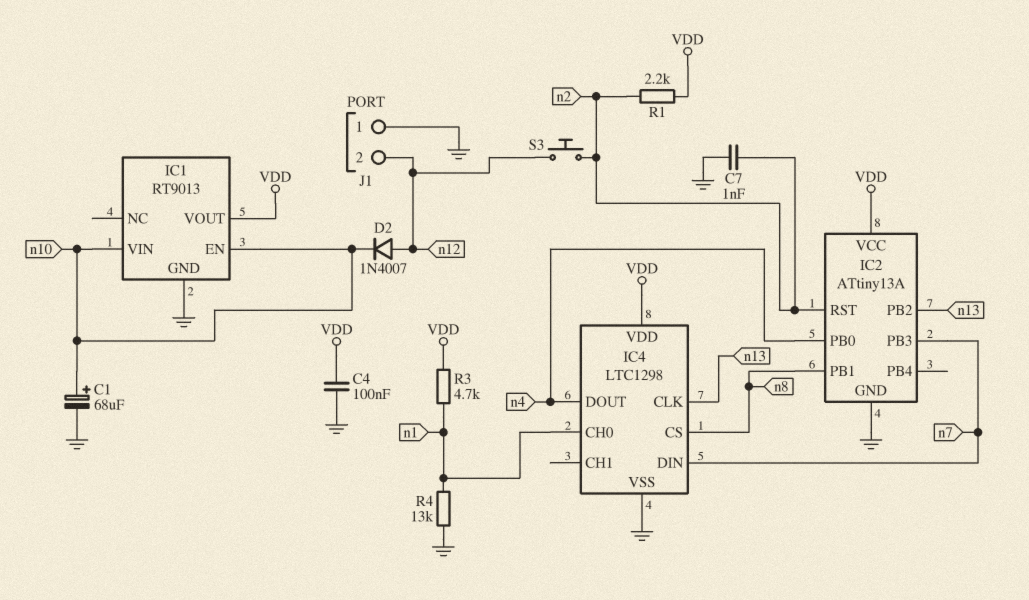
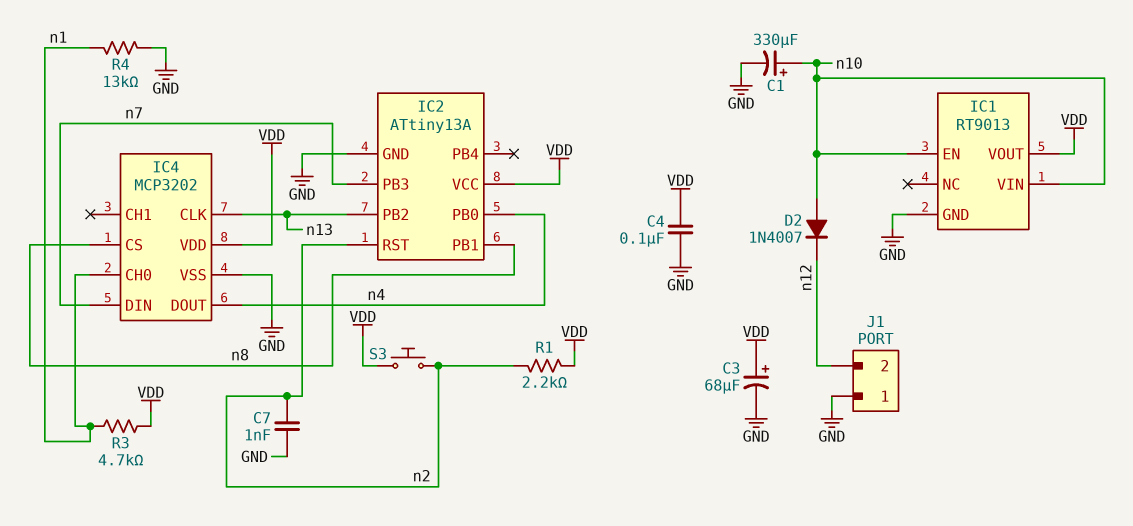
C1: 68uF (plus n10, minus GND) -> 330uF (plus n10, minus GND)
C3: none -> 68uF (plus VDD, minus GND)
D2: diode 1N4007 (A n12, K n10) -> diode 1N4007 (A n10, K n12)
IC4: LTC1298 -> MCP3202
S3: button (n2, n12) -> button (VDD, n2)

